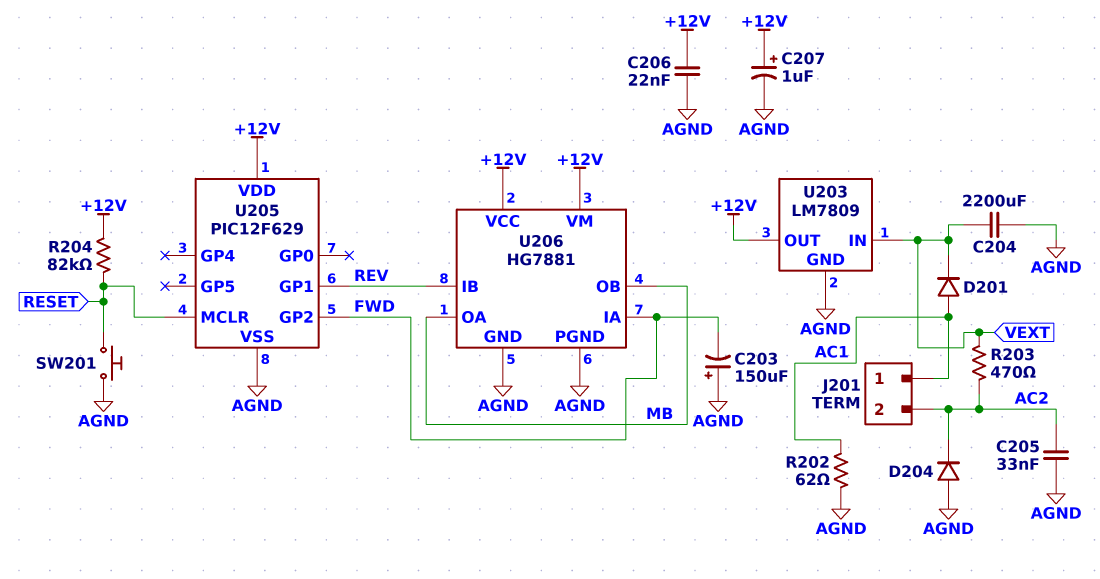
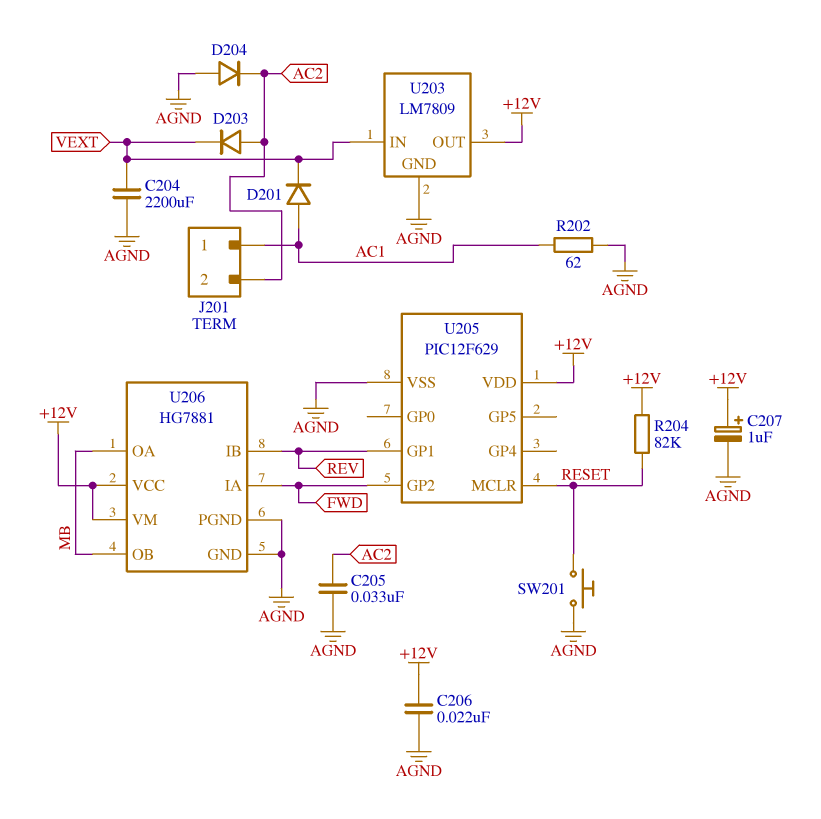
C203: 150uF (plus AGND, minus FWD) -> none
D203: none -> diode (A AC2, K VEXT)
R203: 470 (AC2, VEXT) -> none

